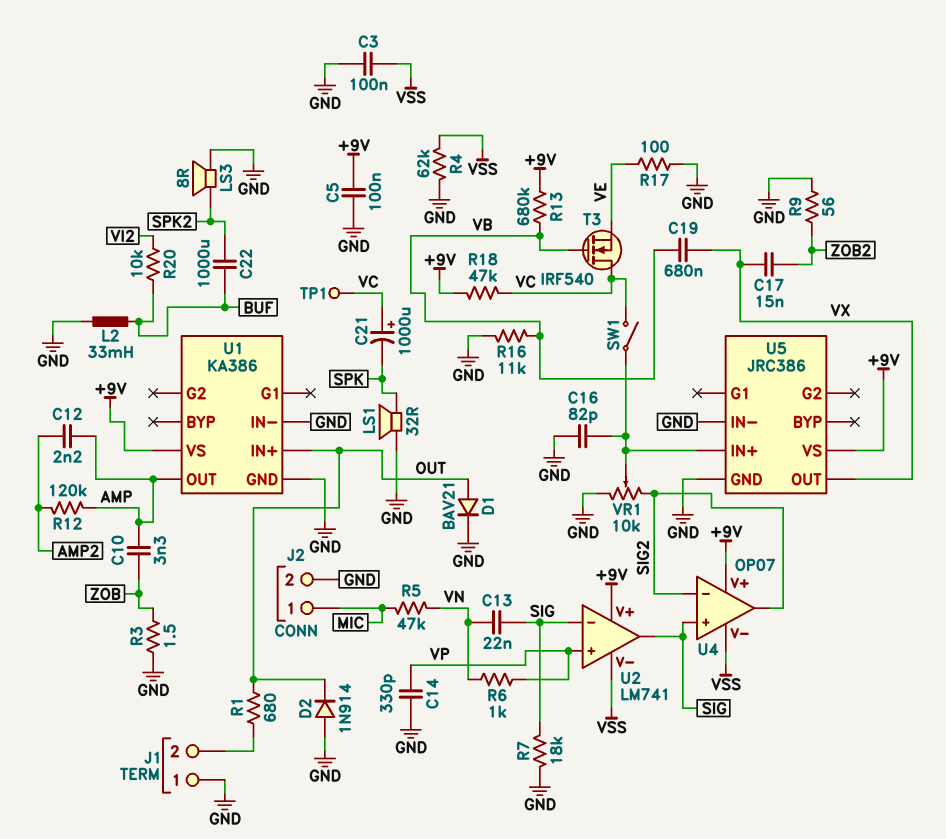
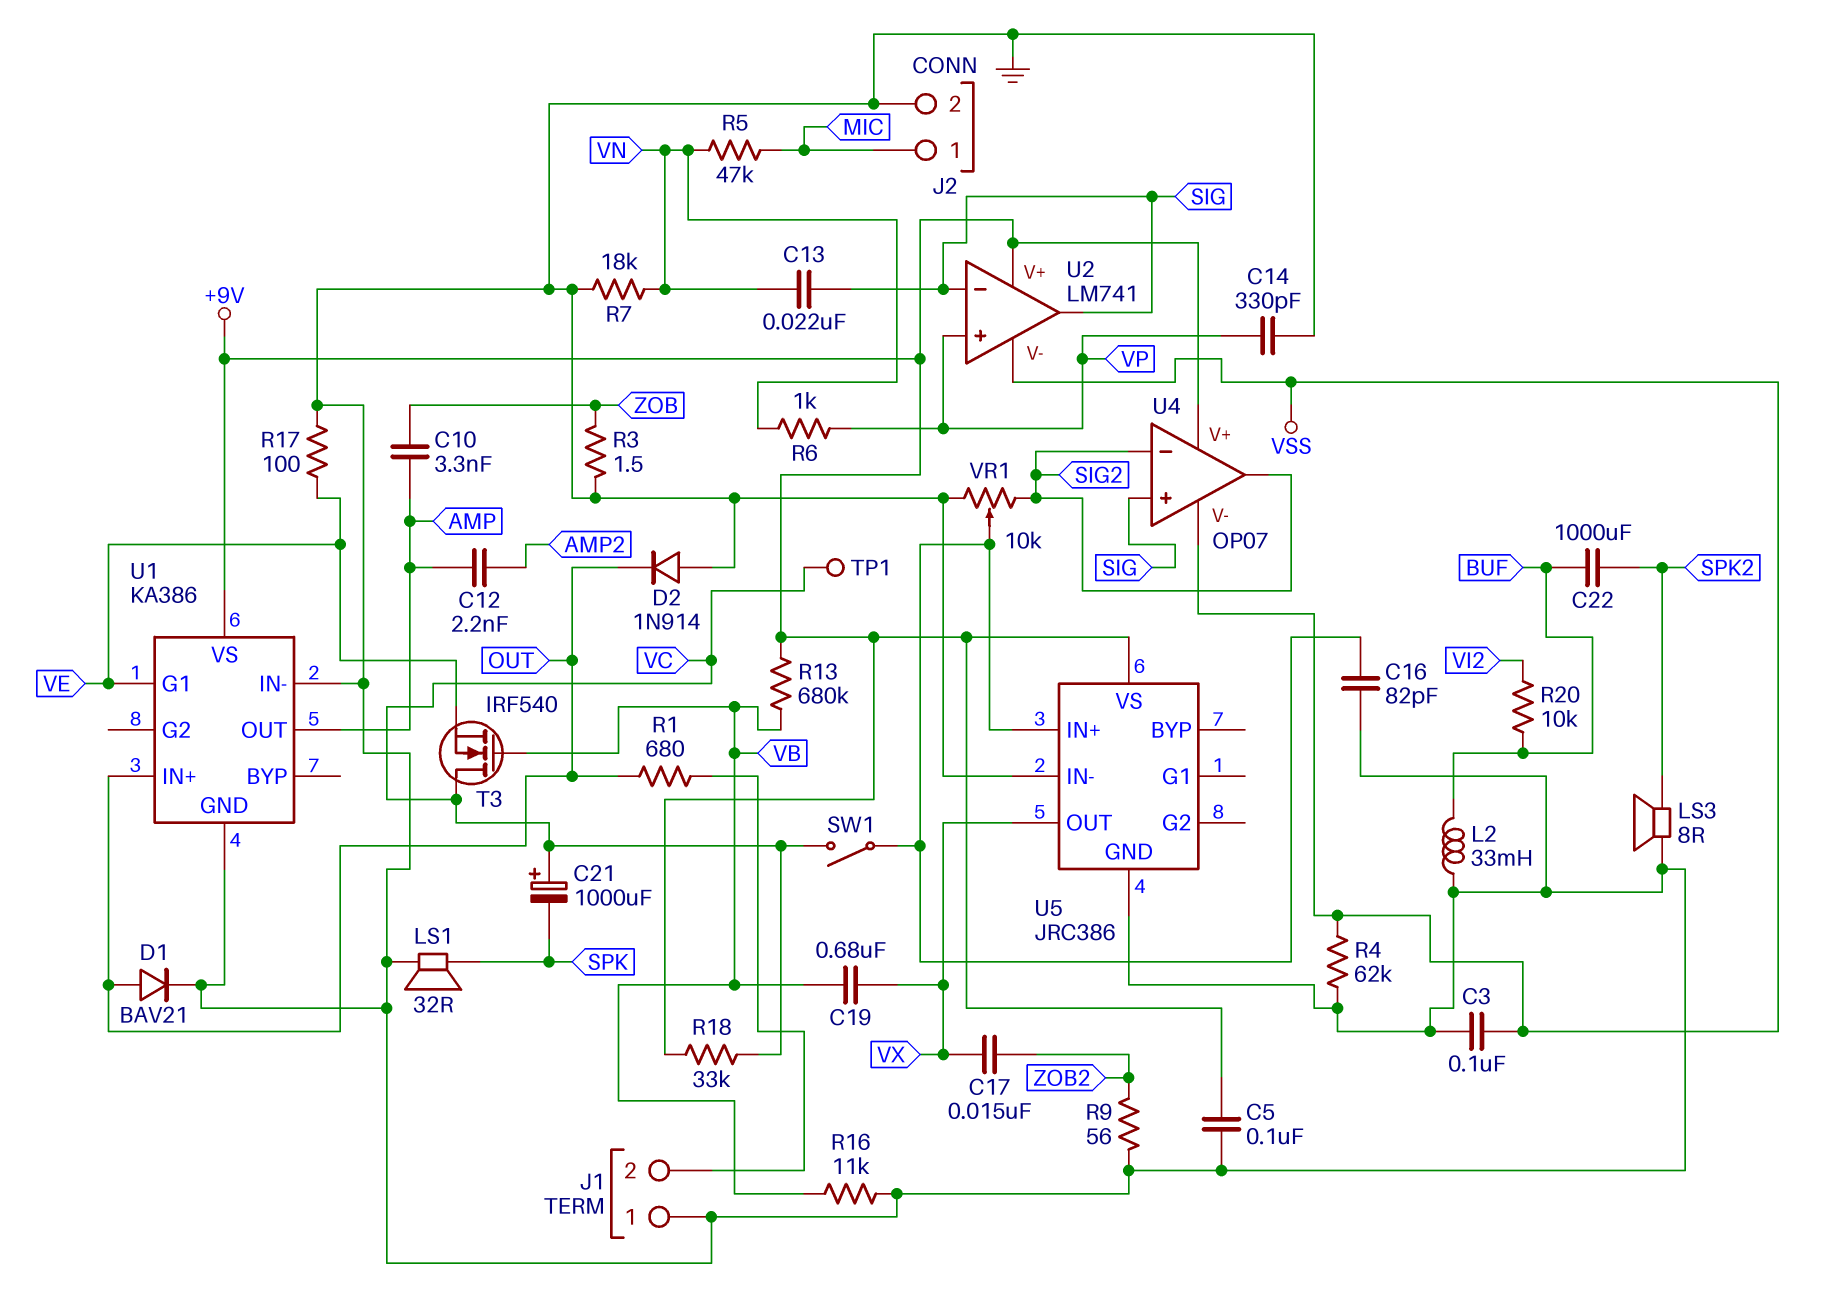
R7: 18k (GND, SIG) -> 18k (GND, VN)
R12: 120k (AMP, AMP2) -> none
R18: 47k (+9V, VC) -> 33k (+9V, VC)
U1 pin G1: none -> VE

